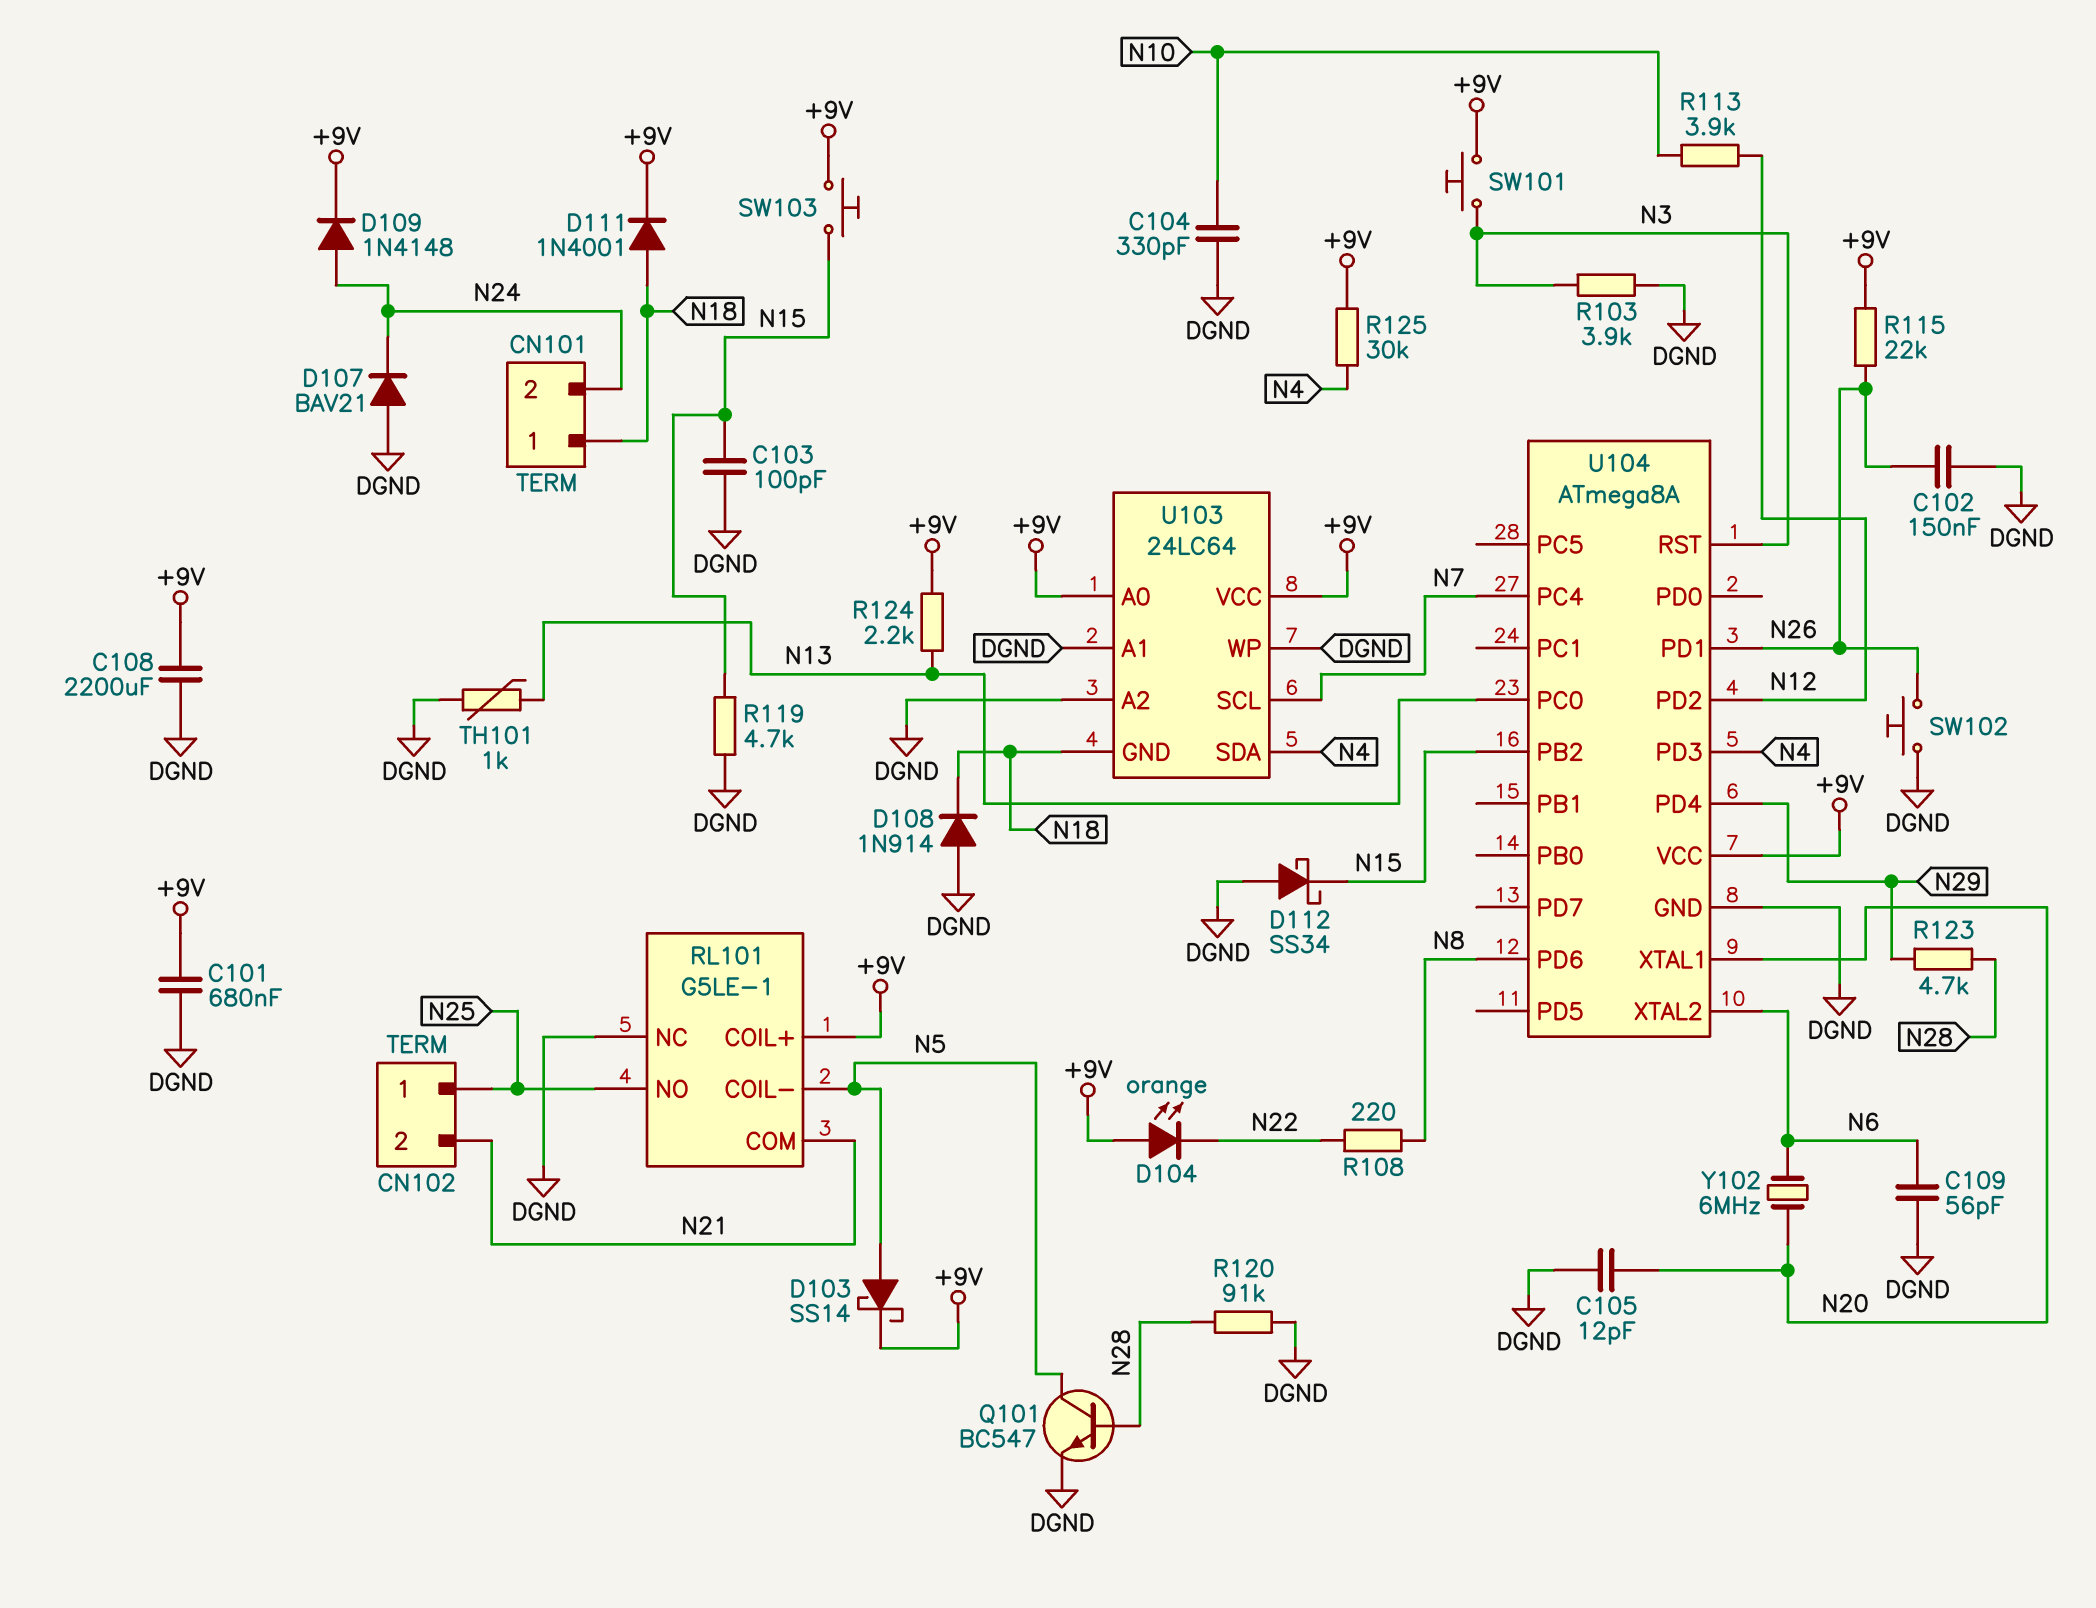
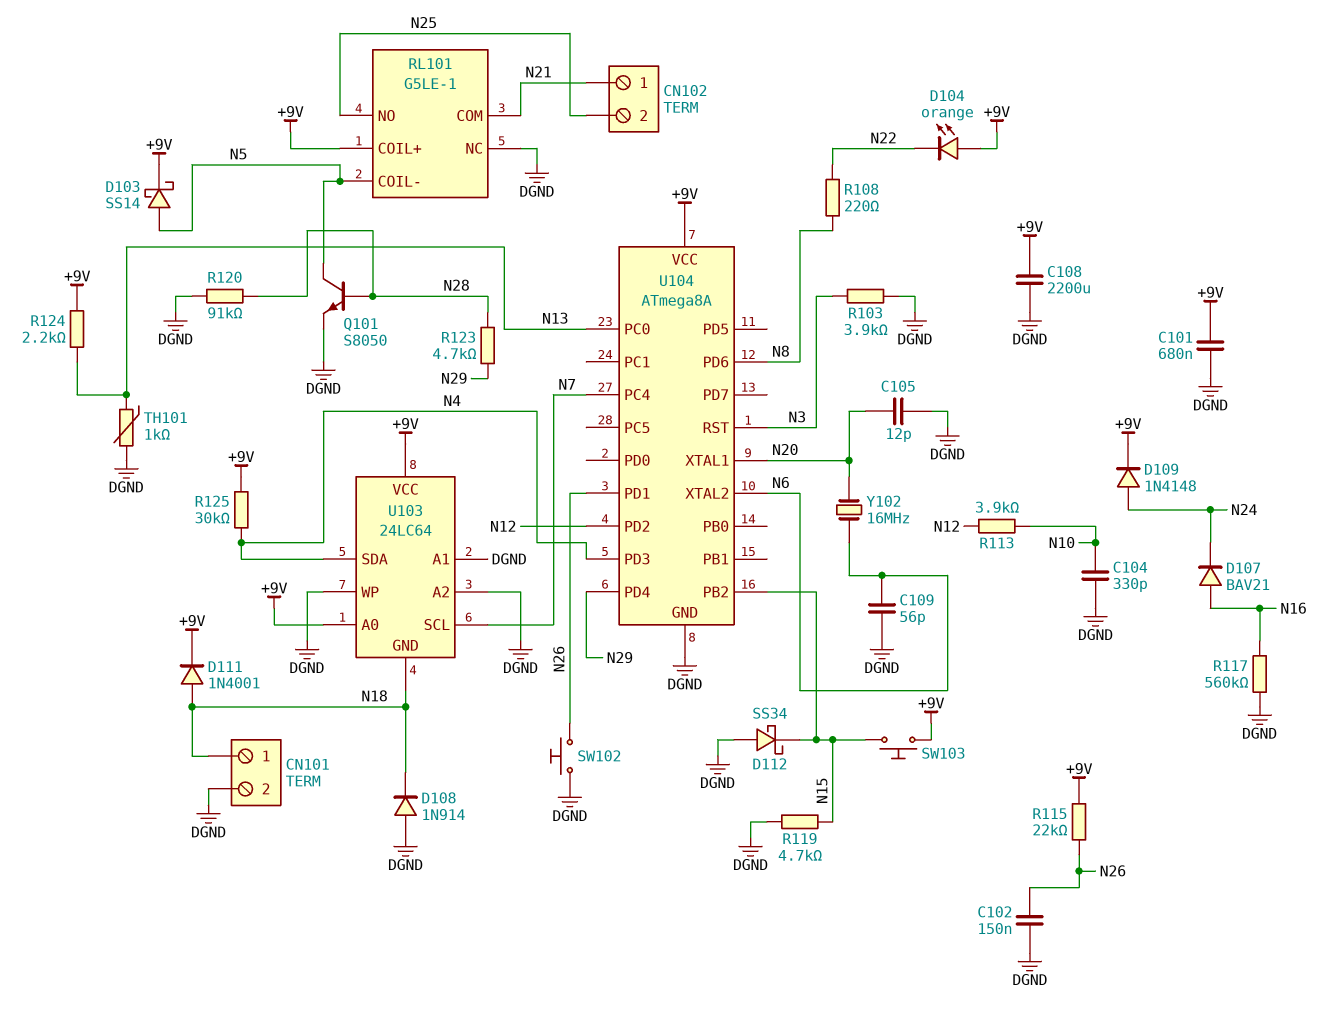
C103: 100pF (DGND, N15) -> none
CN101 pin 2: N24 -> DGND
CN102 pin 1: N25 -> N21
CN102 pin 2: N21 -> N25
D107: diode BAV21 (A DGND, K N24) -> diode BAV21 (A N16, K N24)
Q101: NPN BC547 (B N28, C N5, E DGND) -> NPN S8050 (B N28, C N5, E DGND)
R117: none -> 560k (DGND, N16)
SW101: button (+9V, N3) -> none
Y102: 6MHz (N6, N20) -> 16MHz (N6, N20)

